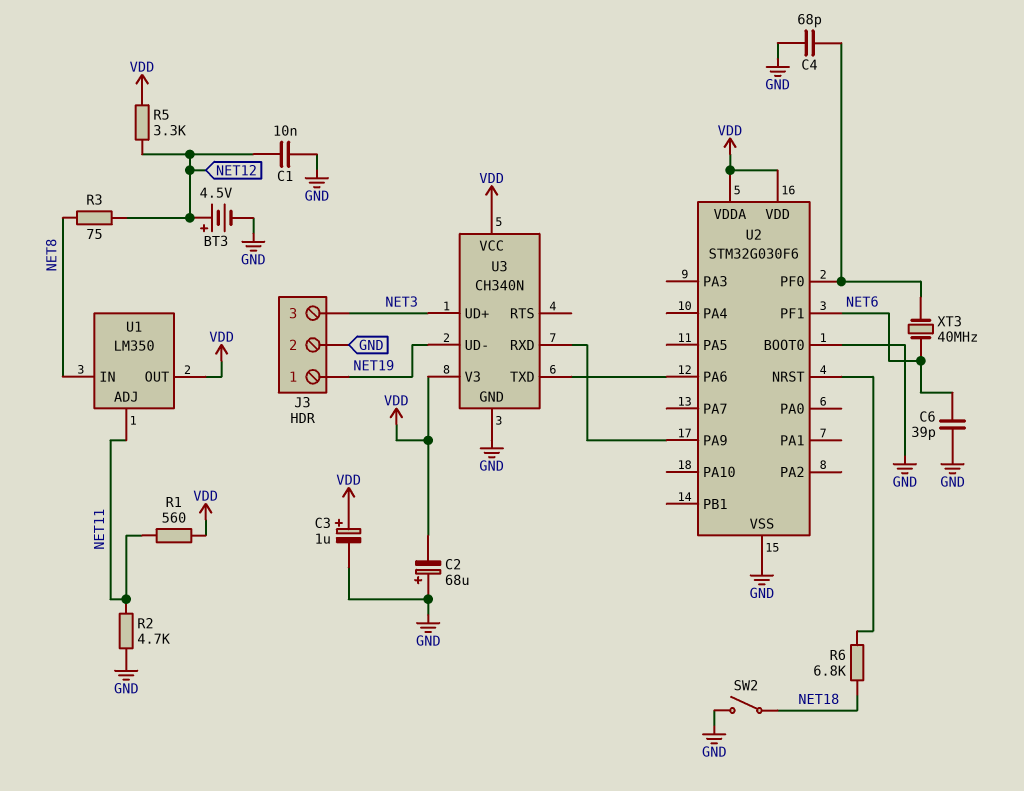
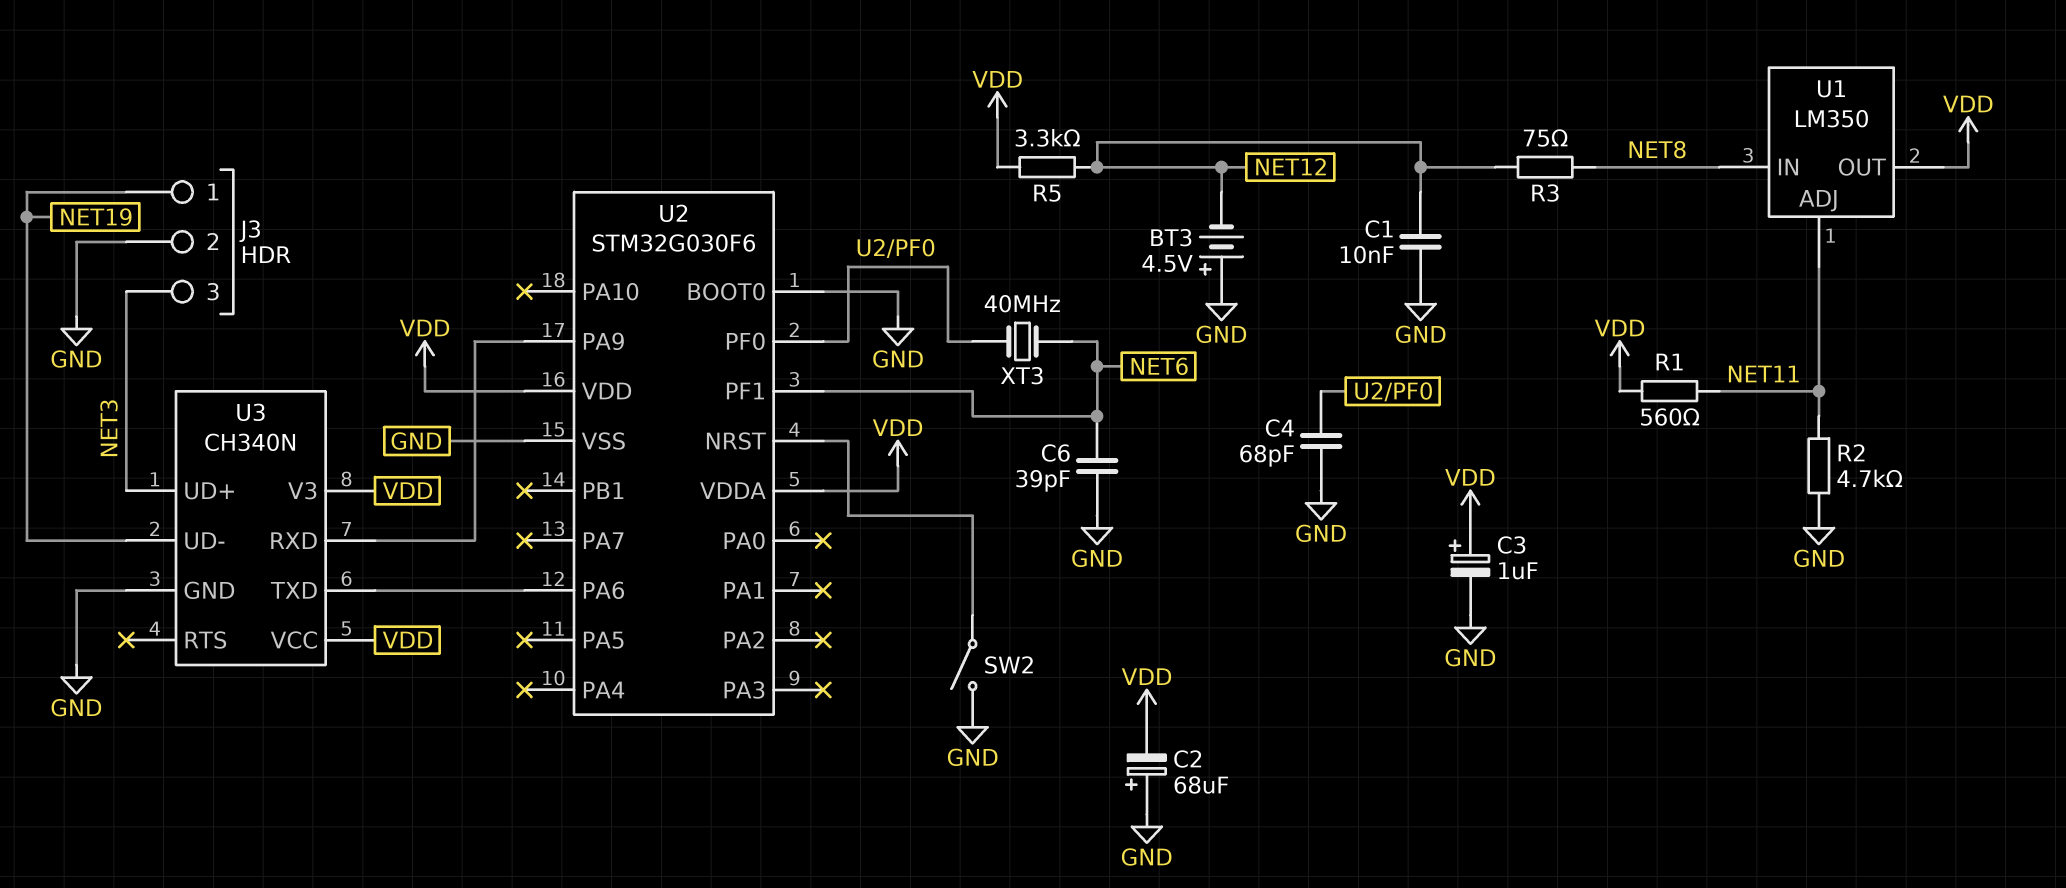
BT3: 4.5V (plus NET12, minus GND) -> 4.5V (plus GND, minus NET12)
R6: 6.8k (NET18, U2/NRST) -> none
SW2: switch (GND, NET18) -> switch (GND, U2/NRST)

